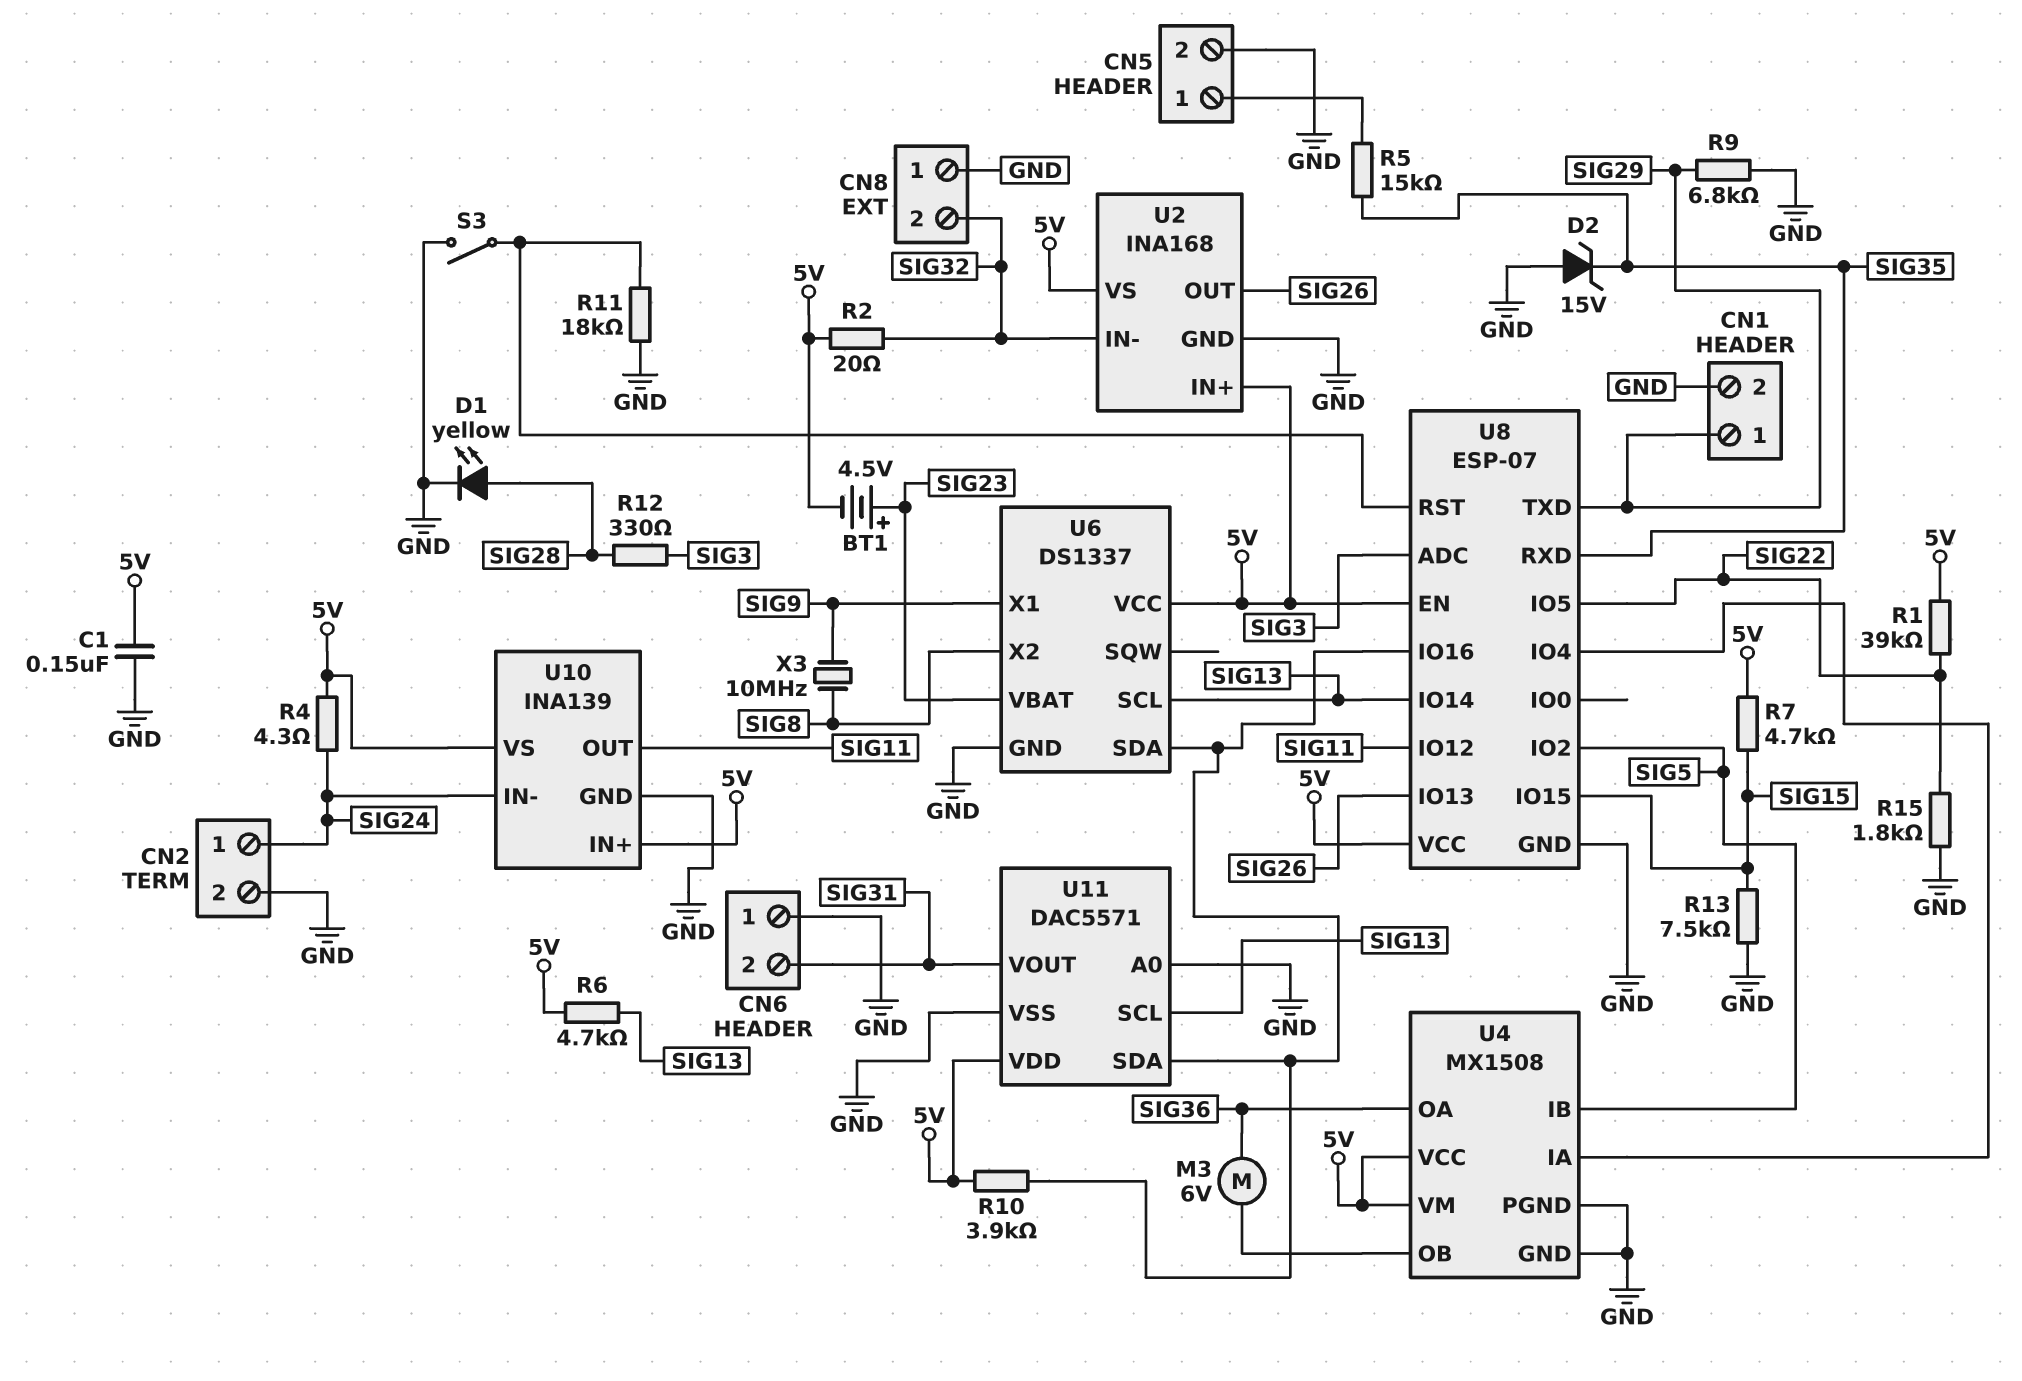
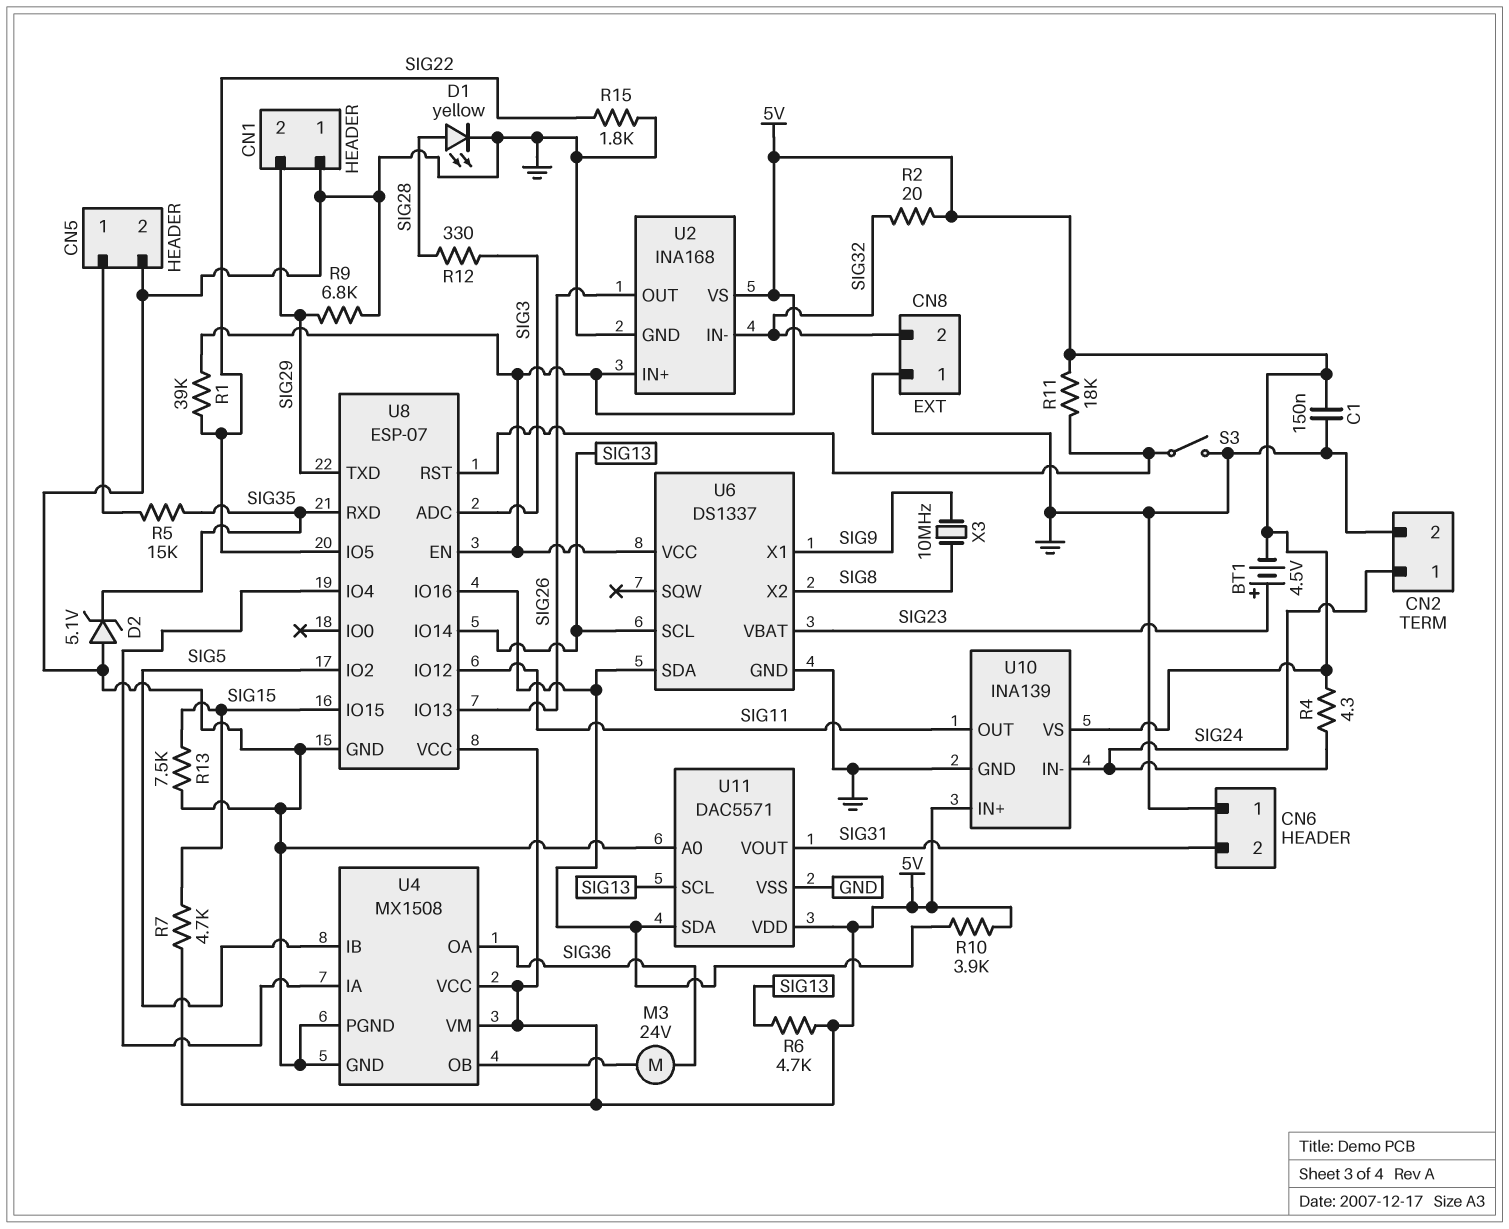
CN1 pin 1: SIG29 -> GND
CN1 pin 2: GND -> SIG29
D2: zener 15V (A GND, K SIG35) -> zener 5.1V (A GND, K SIG35)
M3: motor 6V (SIG36, U4/OB) -> motor 24V (SIG36, U4/OB)
R11: 18k (GND, U8/RST) -> 18k (5V, U8/RST)

